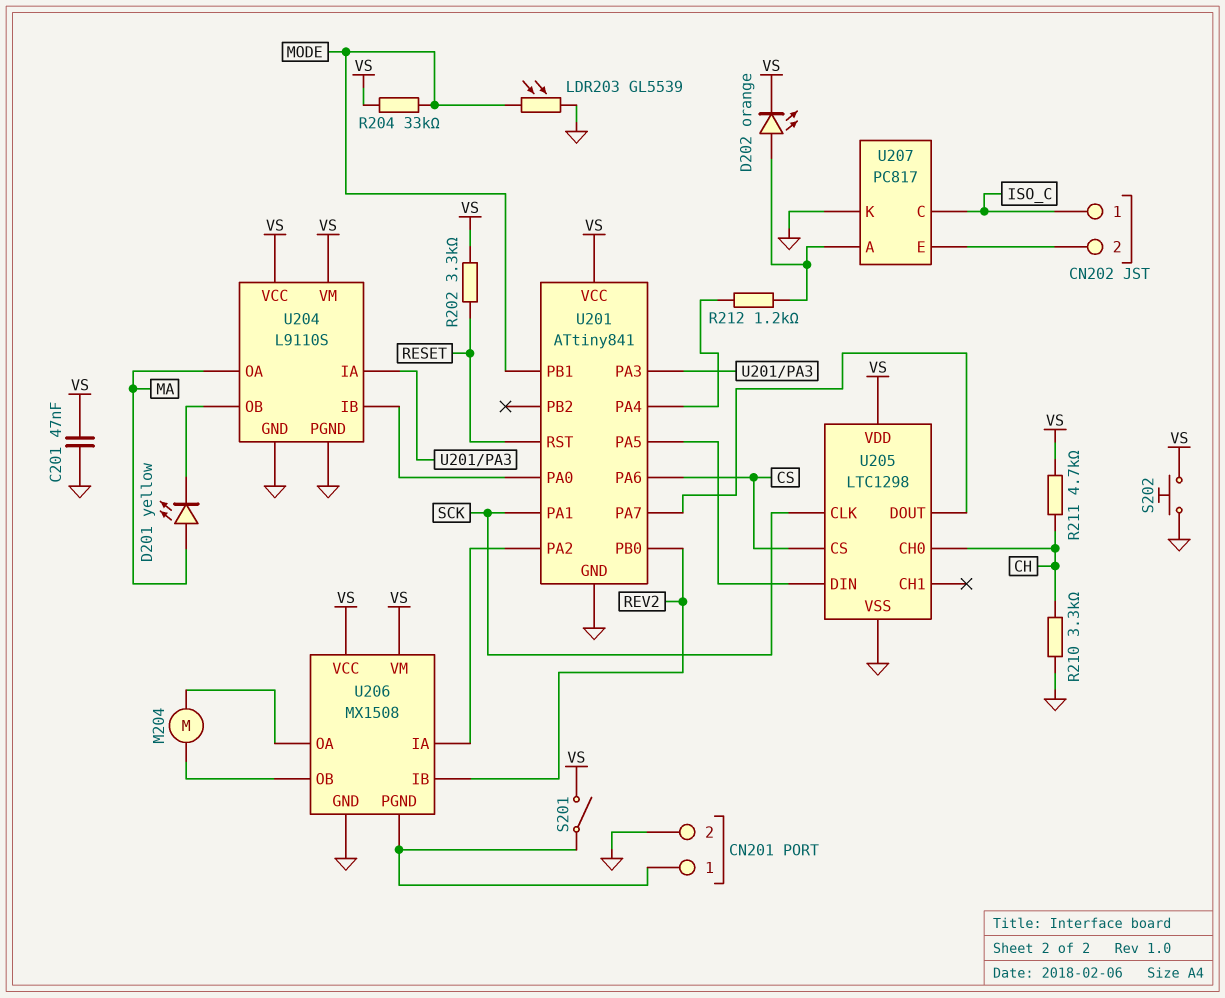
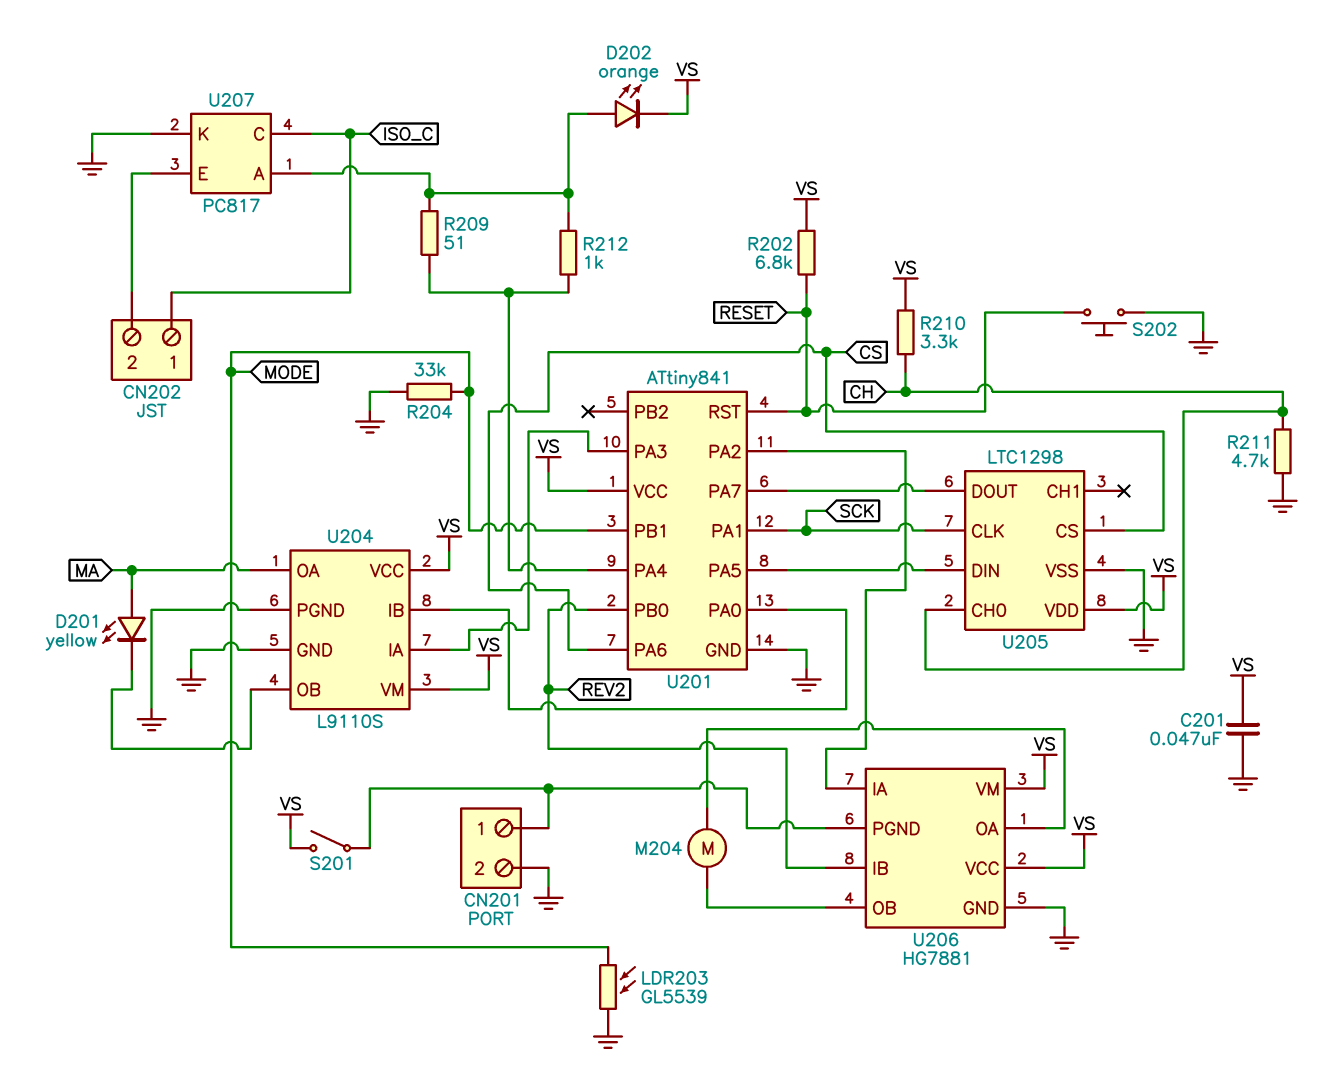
R202: 3.3k (RESET, VS) -> 6.8k (RESET, VS)
R204: 33k (MODE, VS) -> 33k (GND, MODE)
R209: none -> 51 (U201/PA4, U207/A)
R210: 3.3k (CH, GND) -> 3.3k (CH, VS)
R211: 4.7k (CH, VS) -> 4.7k (CH, GND)
R212: 1.2k (U201/PA4, U207/A) -> 1k (U201/PA4, U207/A)
S202: button (GND, VS) -> button (GND, RESET)
U206: MX1508 -> HG7881

